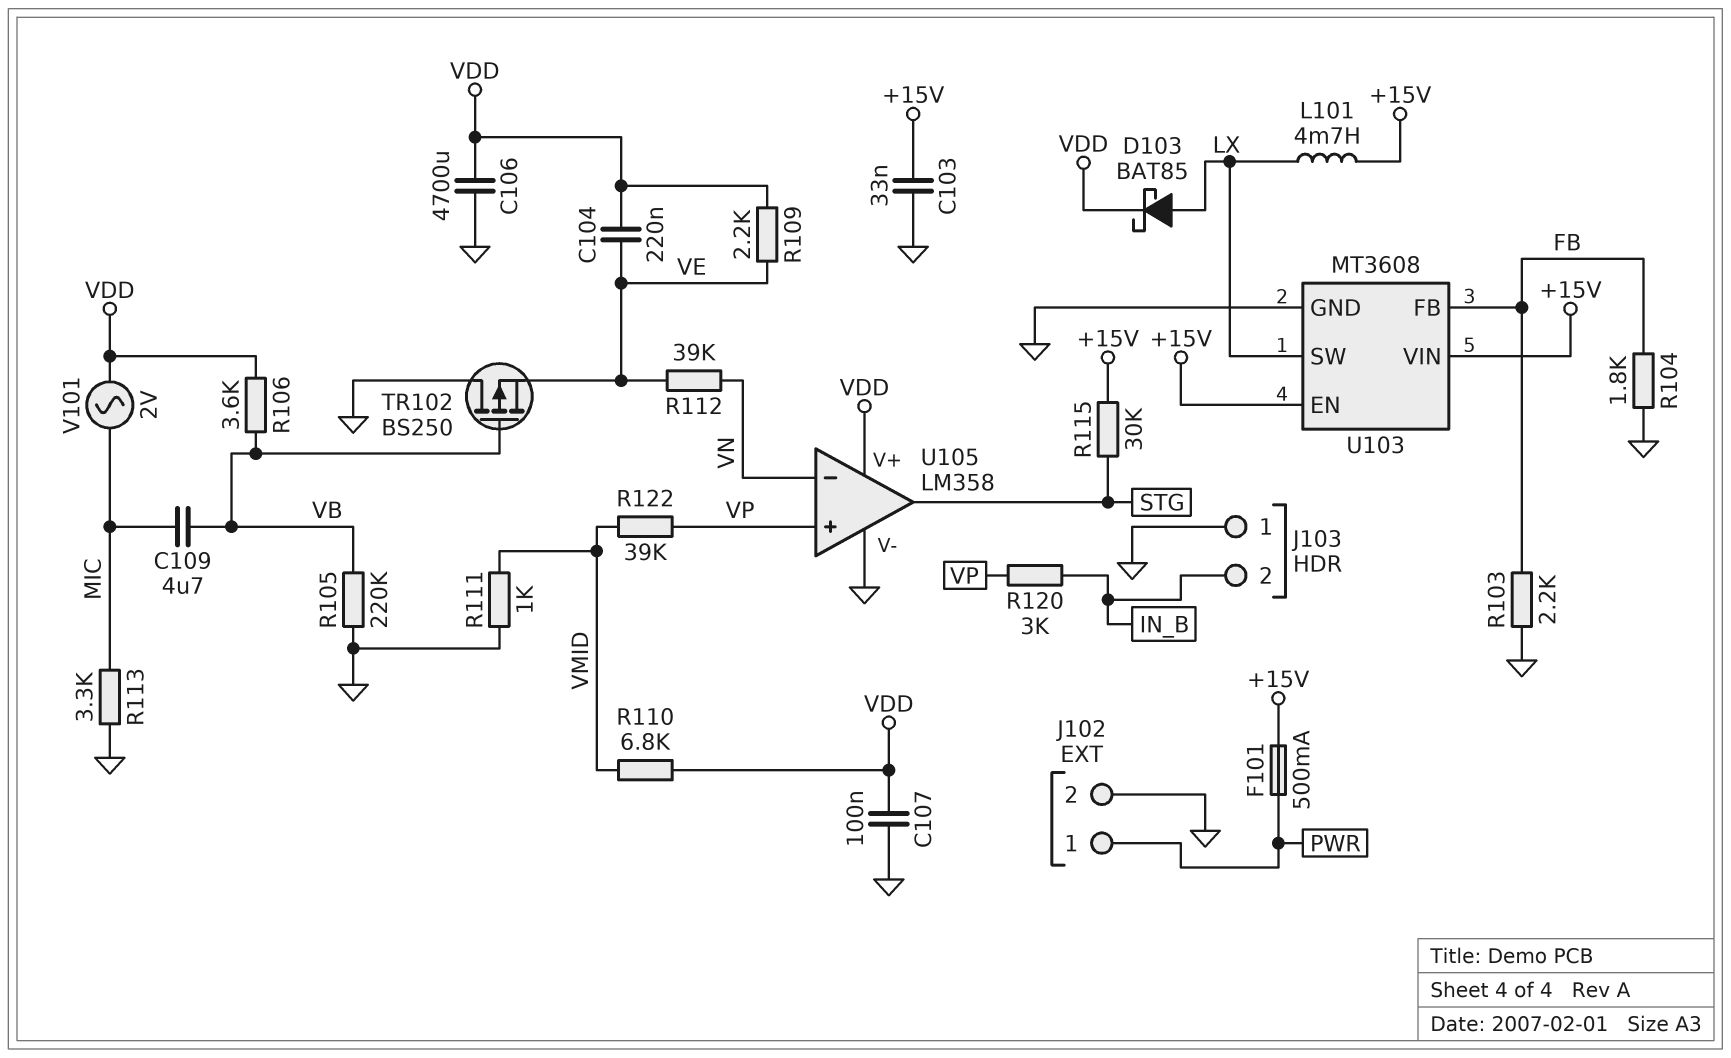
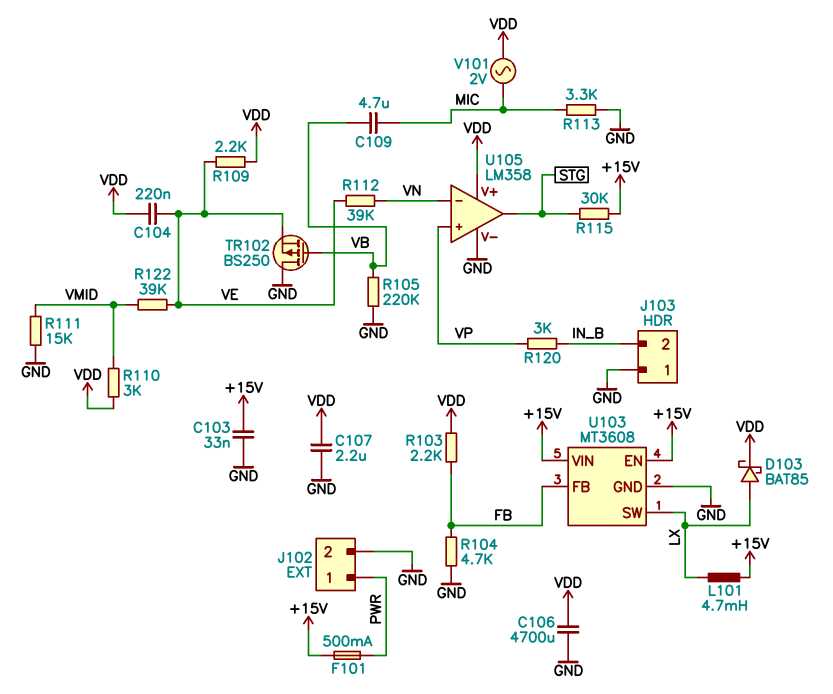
C107: 100nF (GND, VDD) -> 2.2uF (GND, VDD)
R103: 2.2k (FB, GND) -> 2.2k (FB, VDD)
R104: 1.8k (FB, GND) -> 4.7k (FB, GND)
R106: 3.6k (VB, VDD) -> none
R110: 6.8k (VDD, VMID) -> 3k (VDD, VMID)
R111: 1k (GND, VMID) -> 15k (GND, VMID)
R122: 39k (VMID, VP) -> 39k (VE, VMID)

